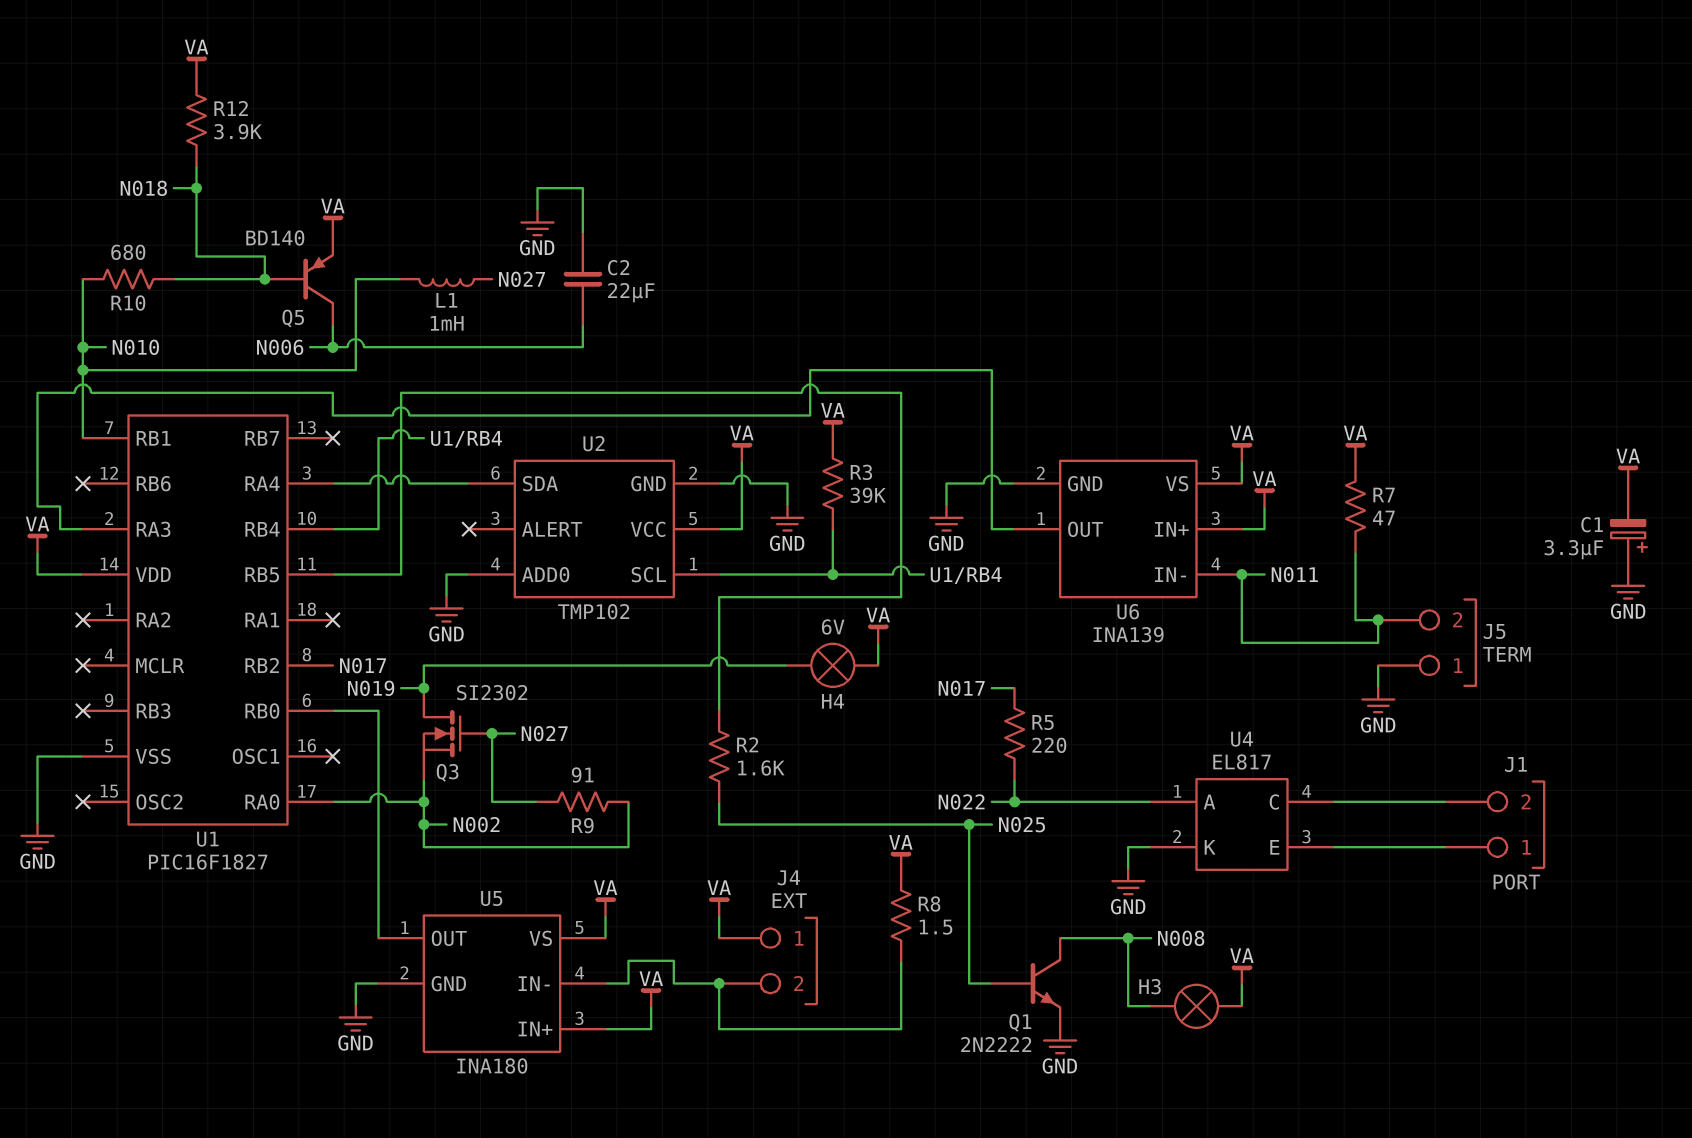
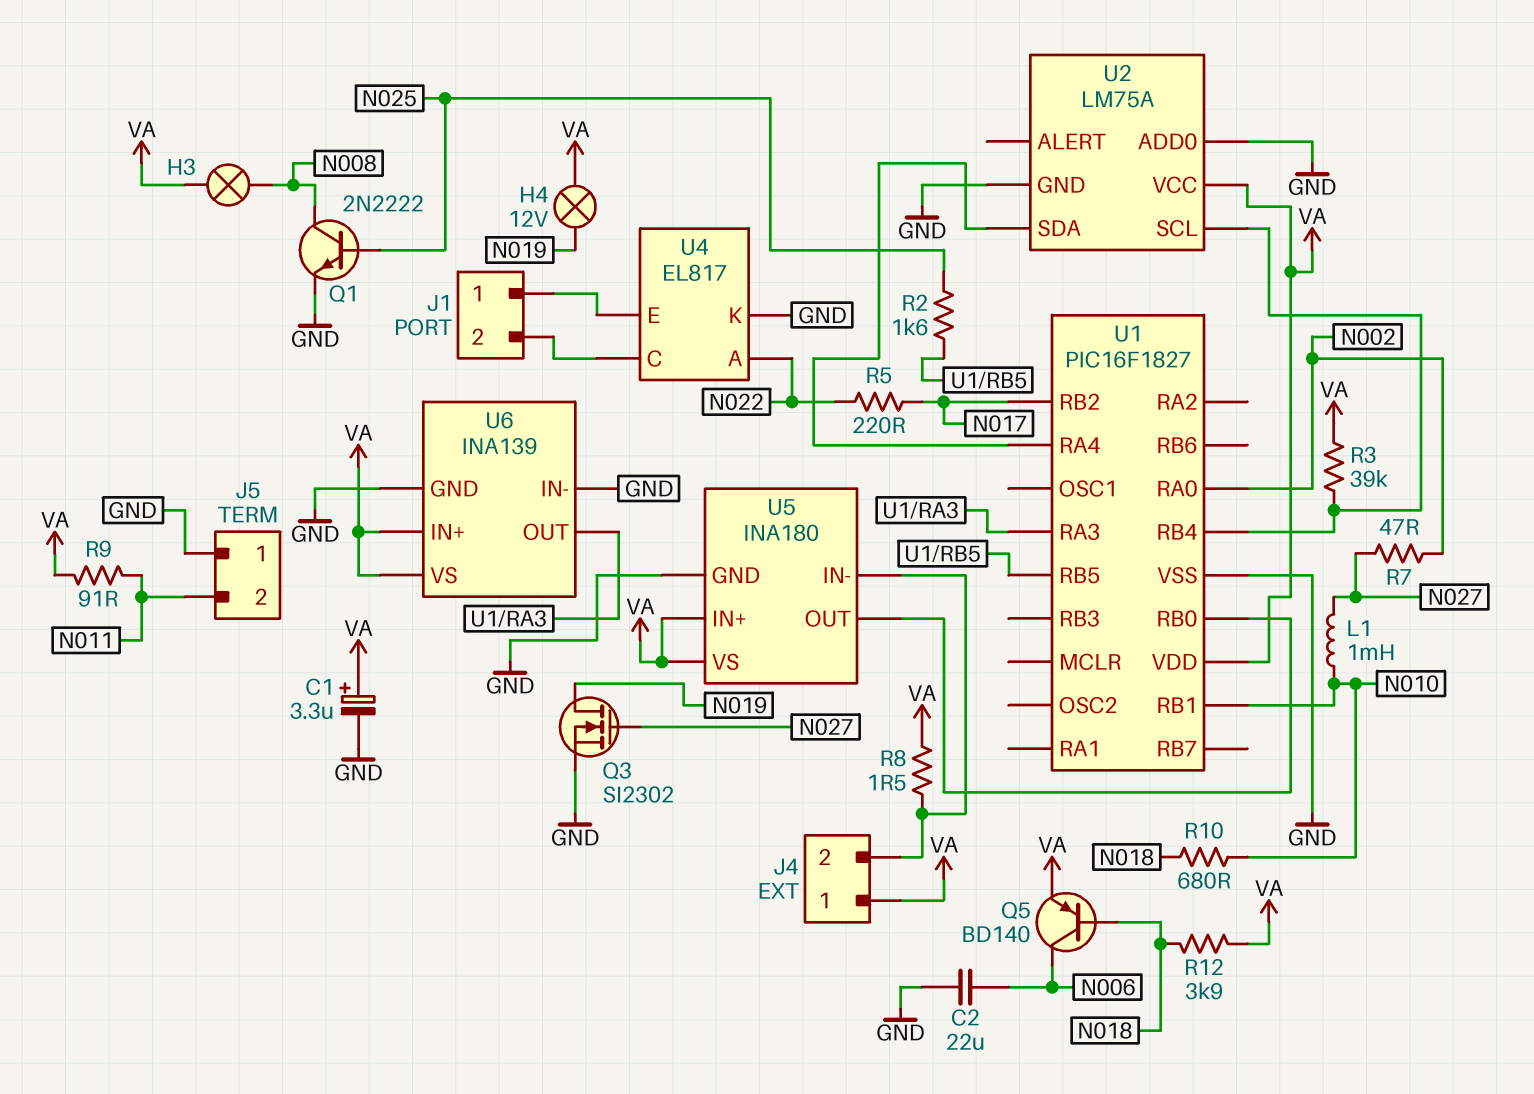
C1: 3.3uF (plus GND, minus VA) -> 3.3uF (plus VA, minus GND)
H4: lamp 6V (N019, VA) -> lamp 12V (N019, VA)
Q3: NMOS SI2302 (G N027, D N019, S N002) -> NMOS SI2302 (G N027, D N019, S GND)
R7: 47 (N011, VA) -> 47 (N002, N027)
R9: 91 (N002, N027) -> 91 (N011, VA)
U2: TMP102 -> LM75A
U6 pin IN-: N011 -> GND

